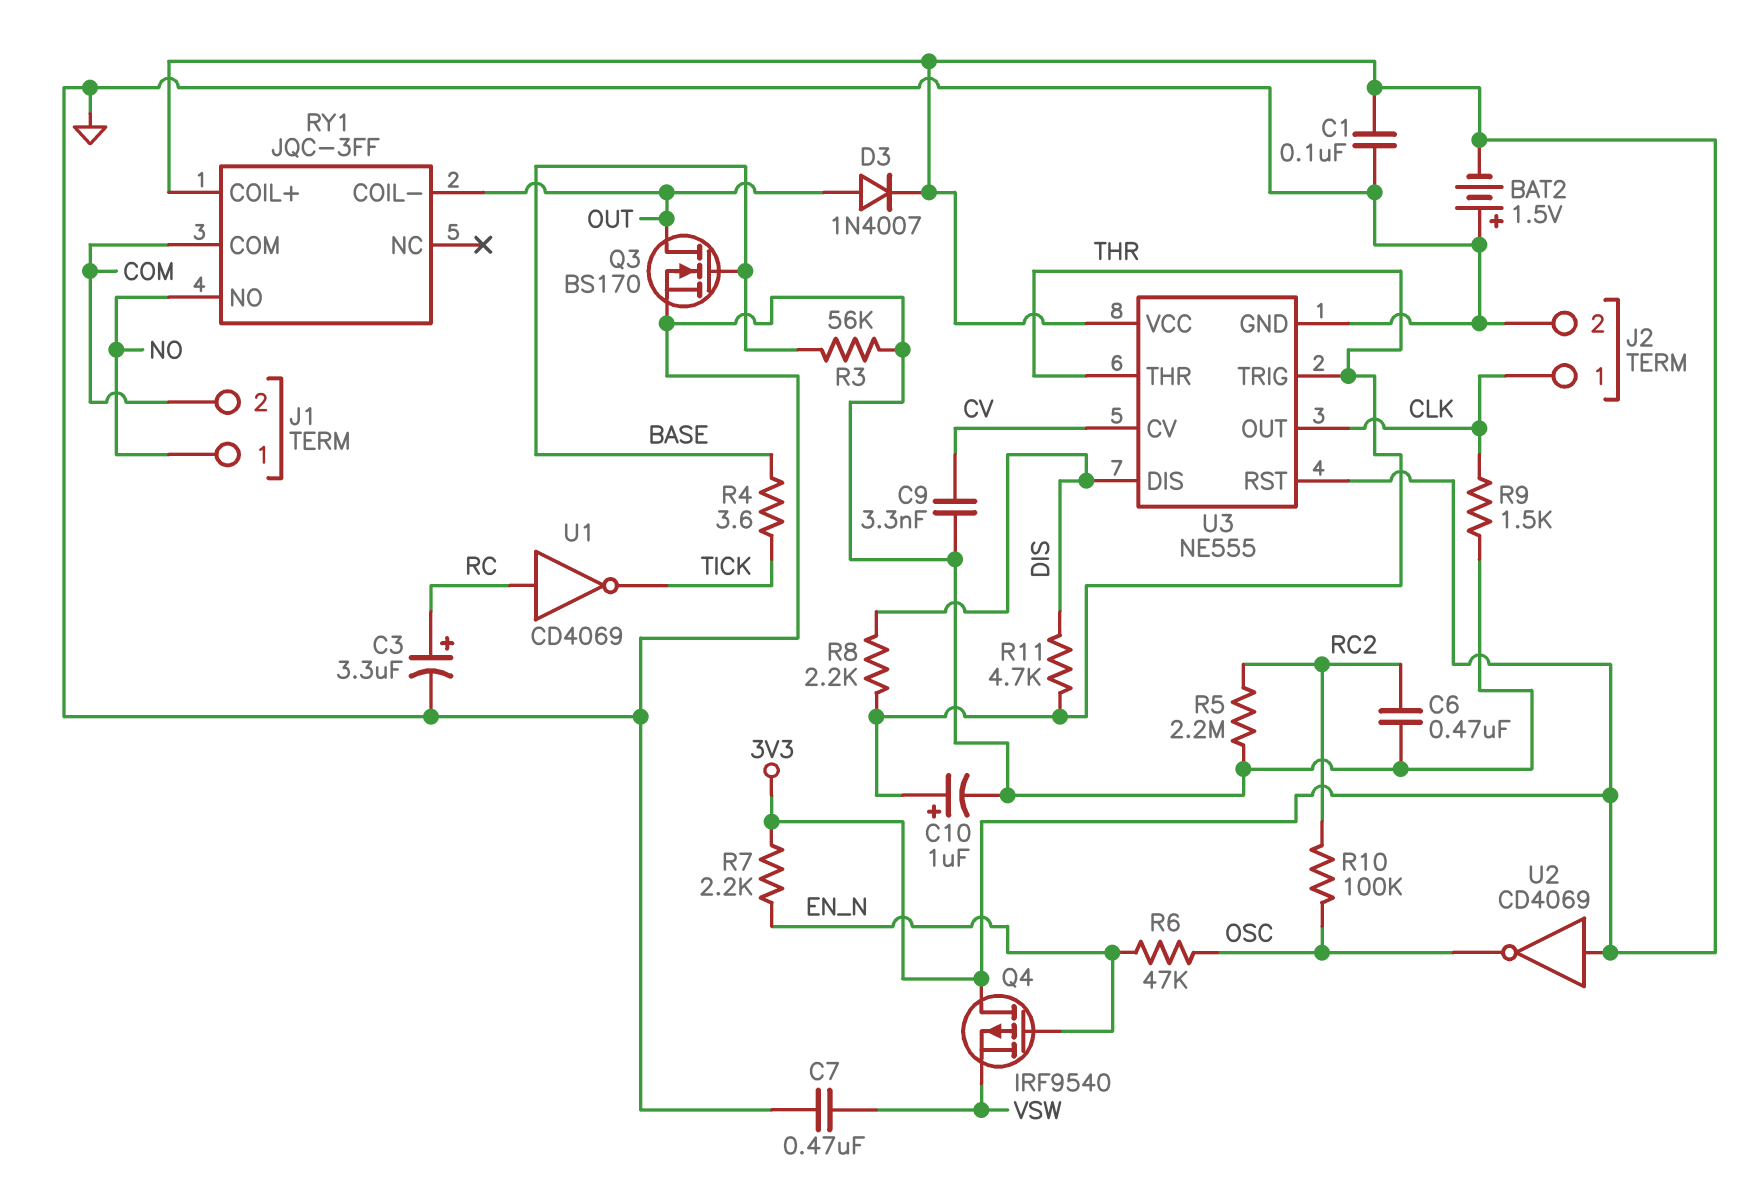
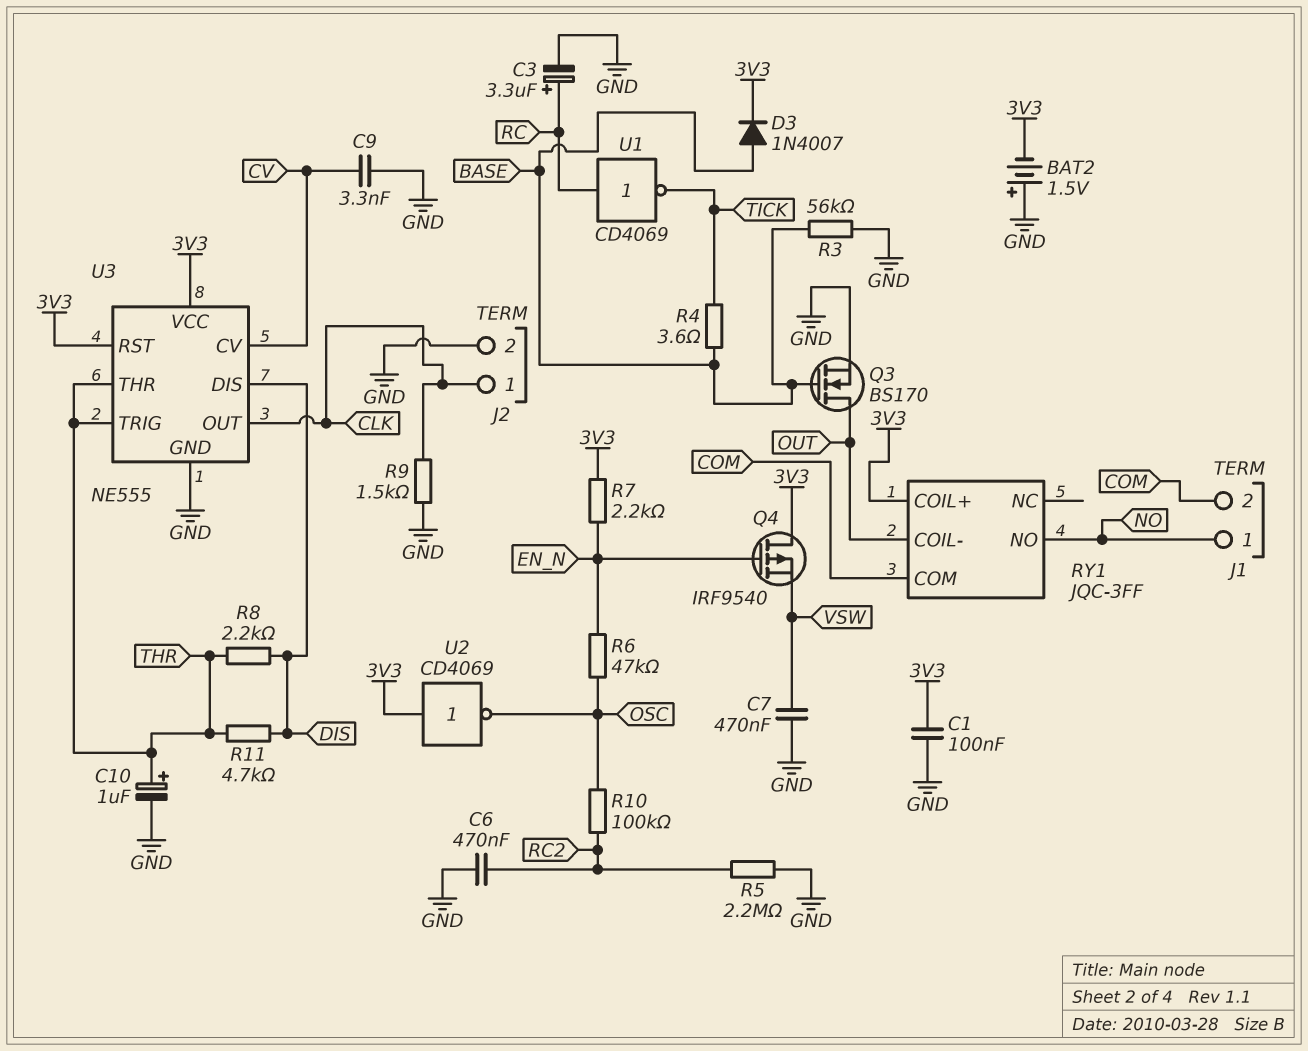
D3: diode 1N4007 (A OUT, K 3V3) -> diode 1N4007 (A BASE, K 3V3)

